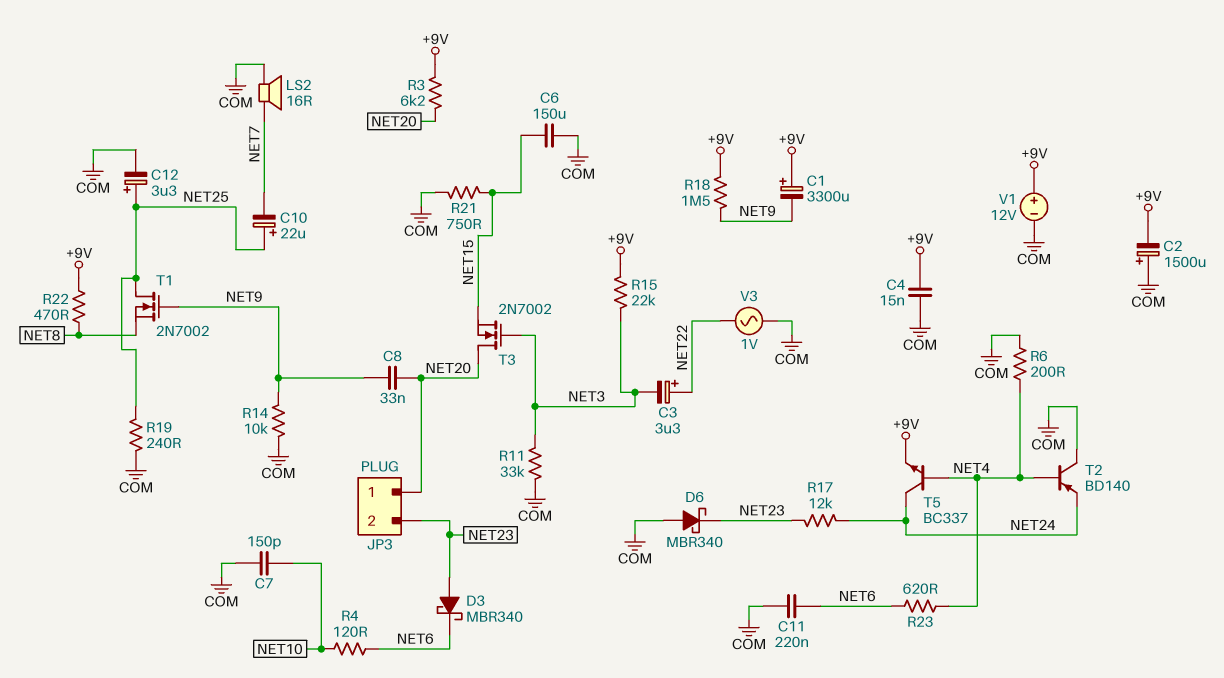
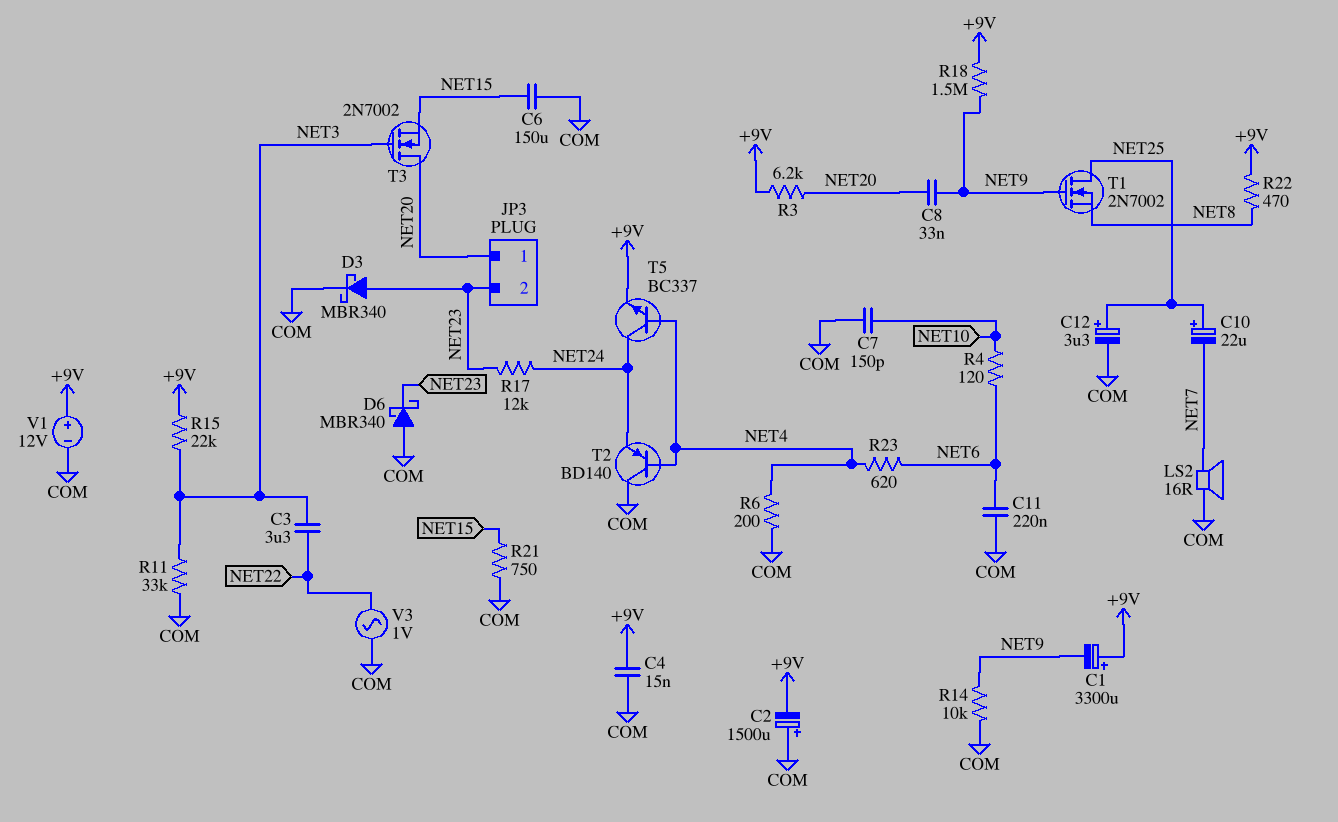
C3: 3.3uF (plus NET22, minus NET3) -> 3.3uF (NET3, NET22)
D3: schottky MBR340 (A NET23, K NET6) -> schottky MBR340 (A NET23, K COM)
R19: 240 (COM, NET25) -> none

